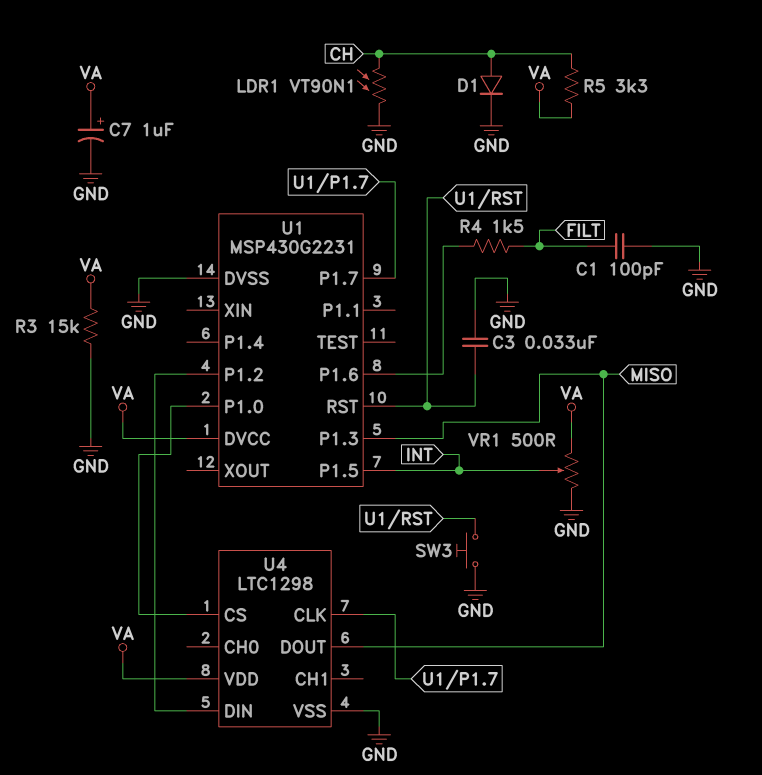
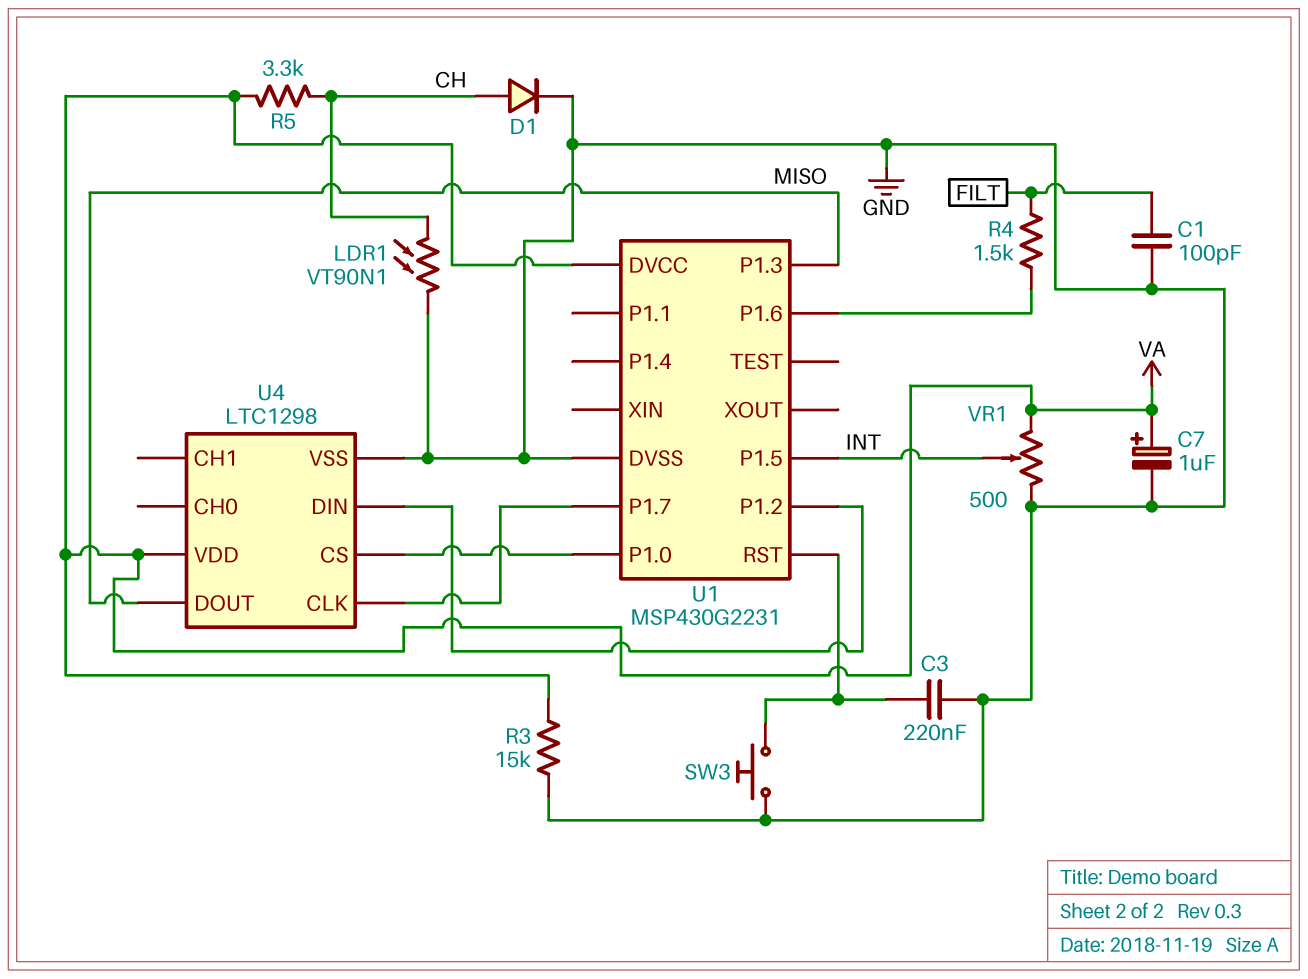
C3: 33nF (GND, U1/RST) -> 220nF (GND, U1/RST)

